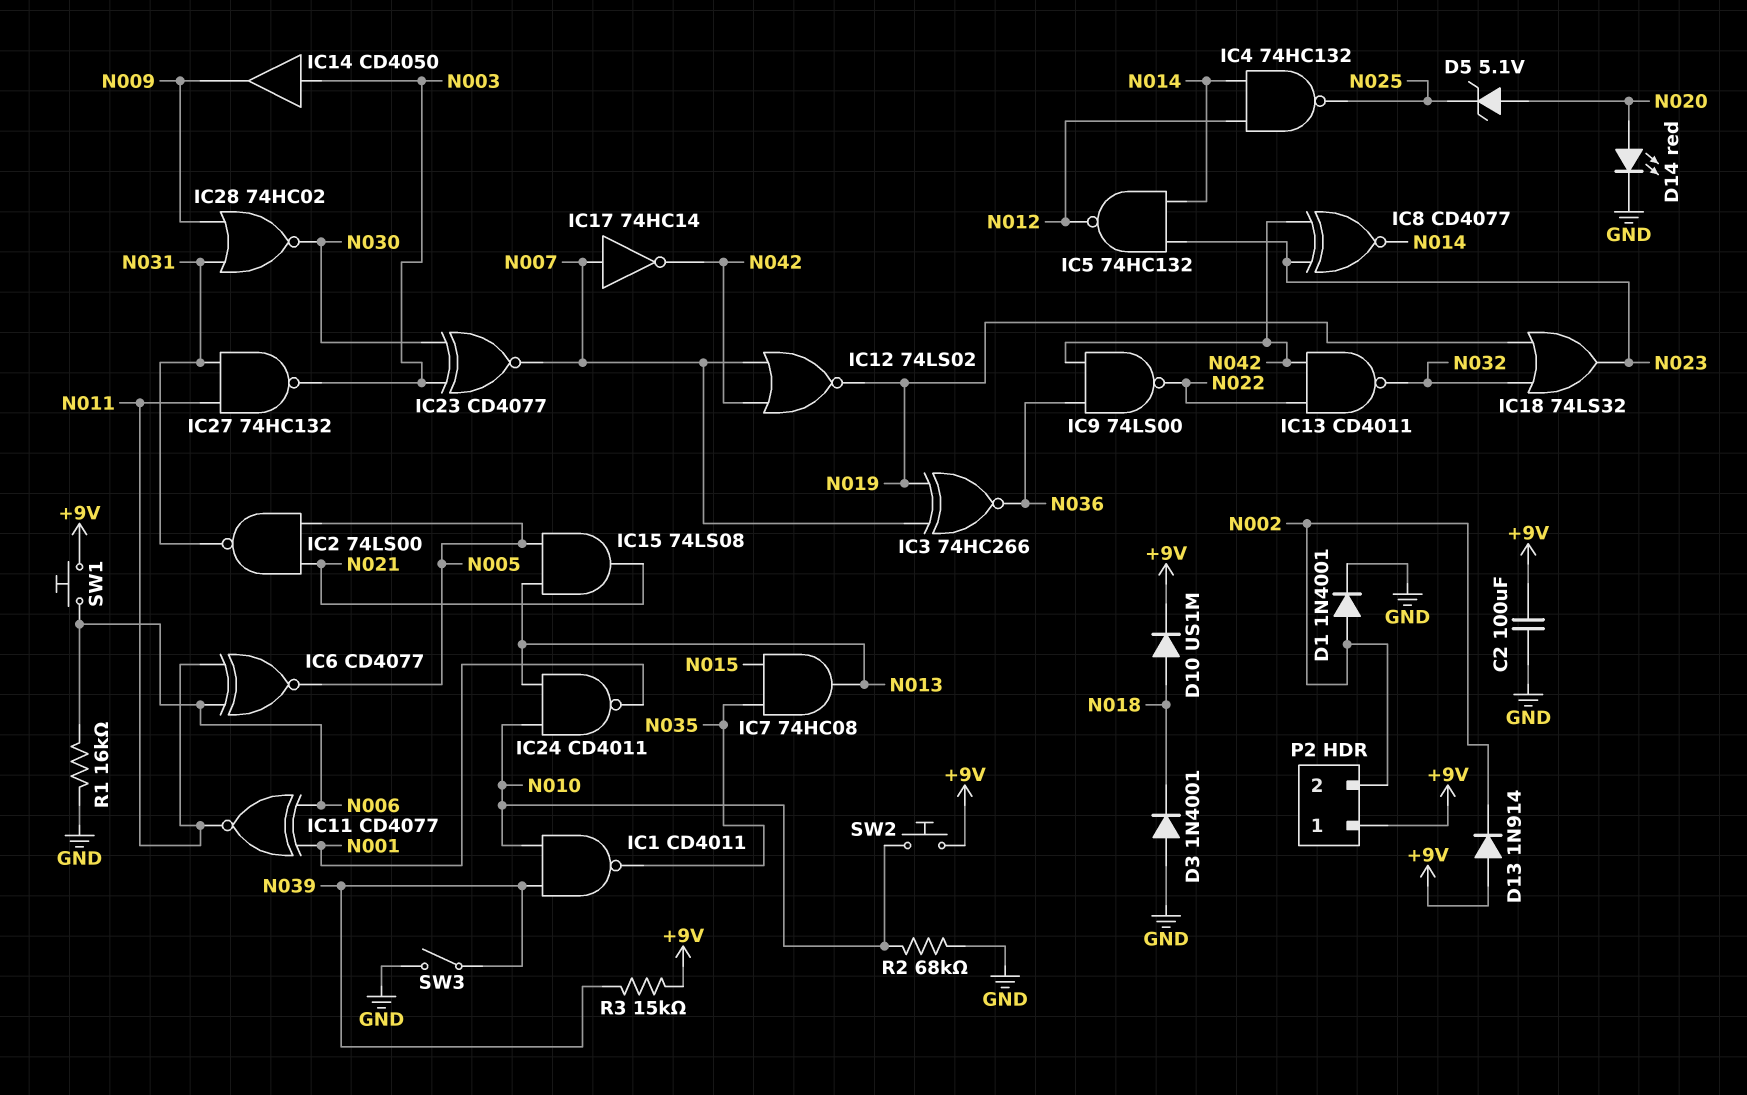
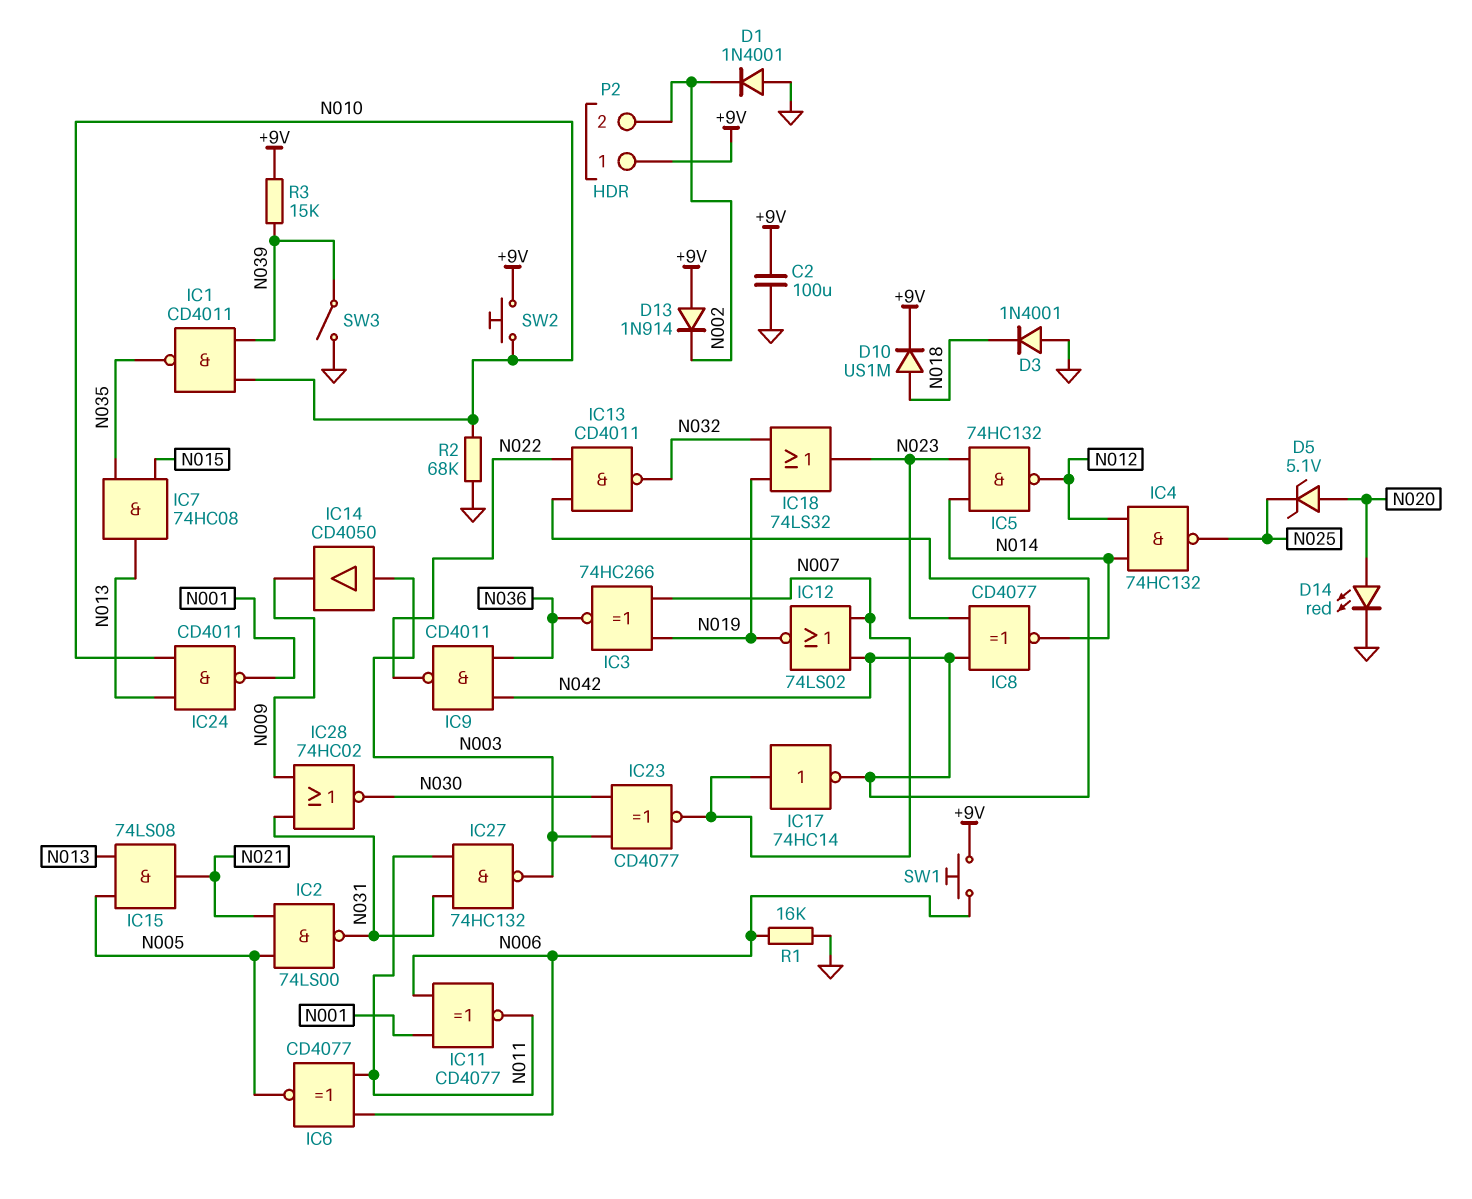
D1: diode 1N4001 (A N002, K GND) -> diode 1N4001 (A GND, K N002)
IC9: NAND 74LS00 (in N036, in N042, out N022) -> NAND CD4011 (in N036, in N042, out N022)

